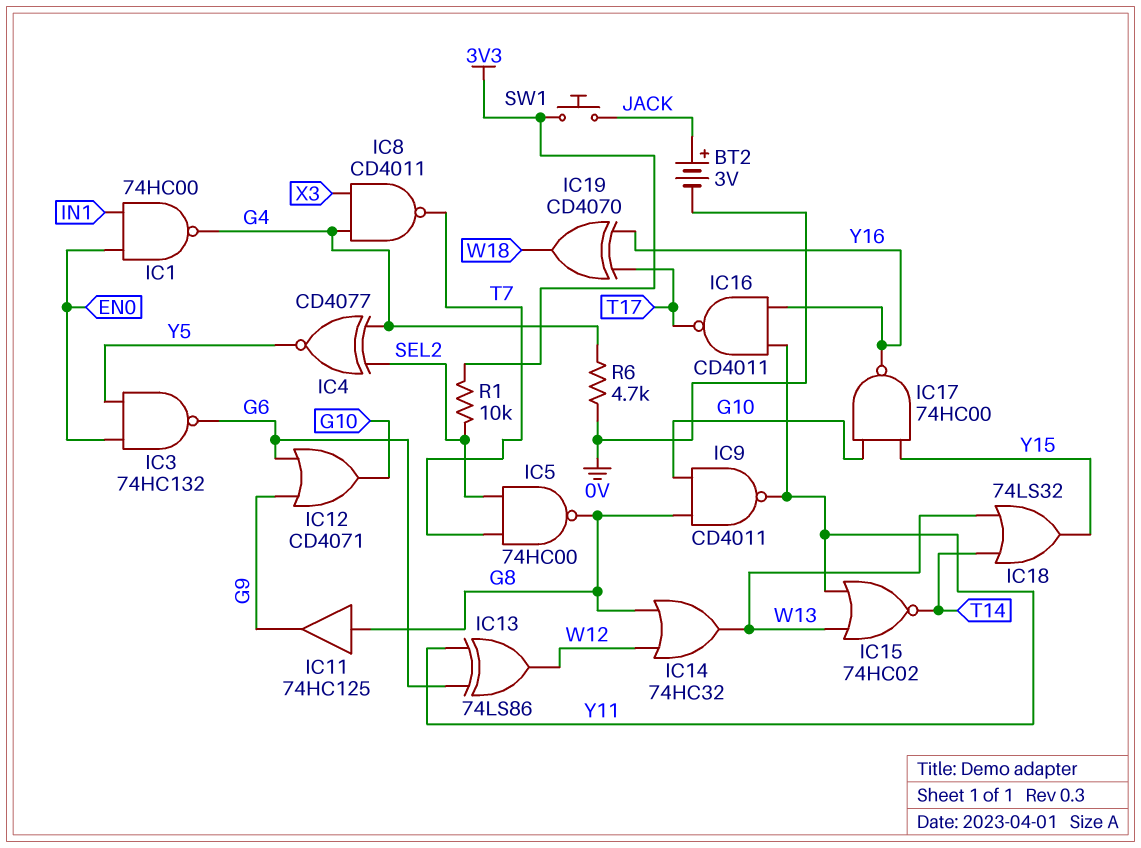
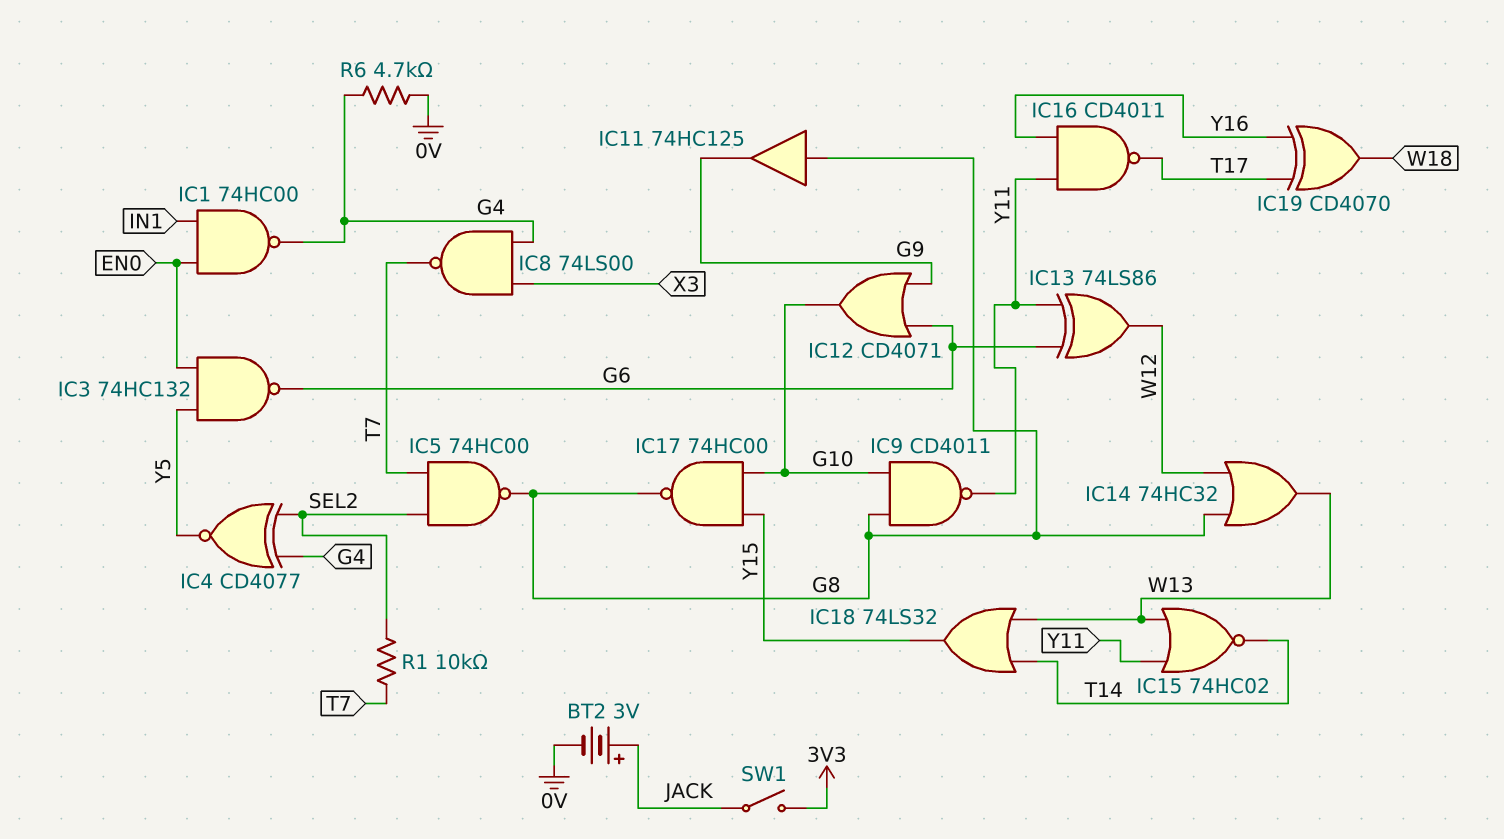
IC8: NAND CD4011 (in G4, in X3, out T7) -> NAND 74LS00 (in G4, in X3, out T7)
IC17: NAND 74HC00 (in G10, in Y15, out Y16) -> NAND 74HC00 (in G10, in Y15, out G8)
R1: 10k (3V3, SEL2) -> 10k (SEL2, T7)
SW1: button (3V3, JACK) -> switch (3V3, JACK)

